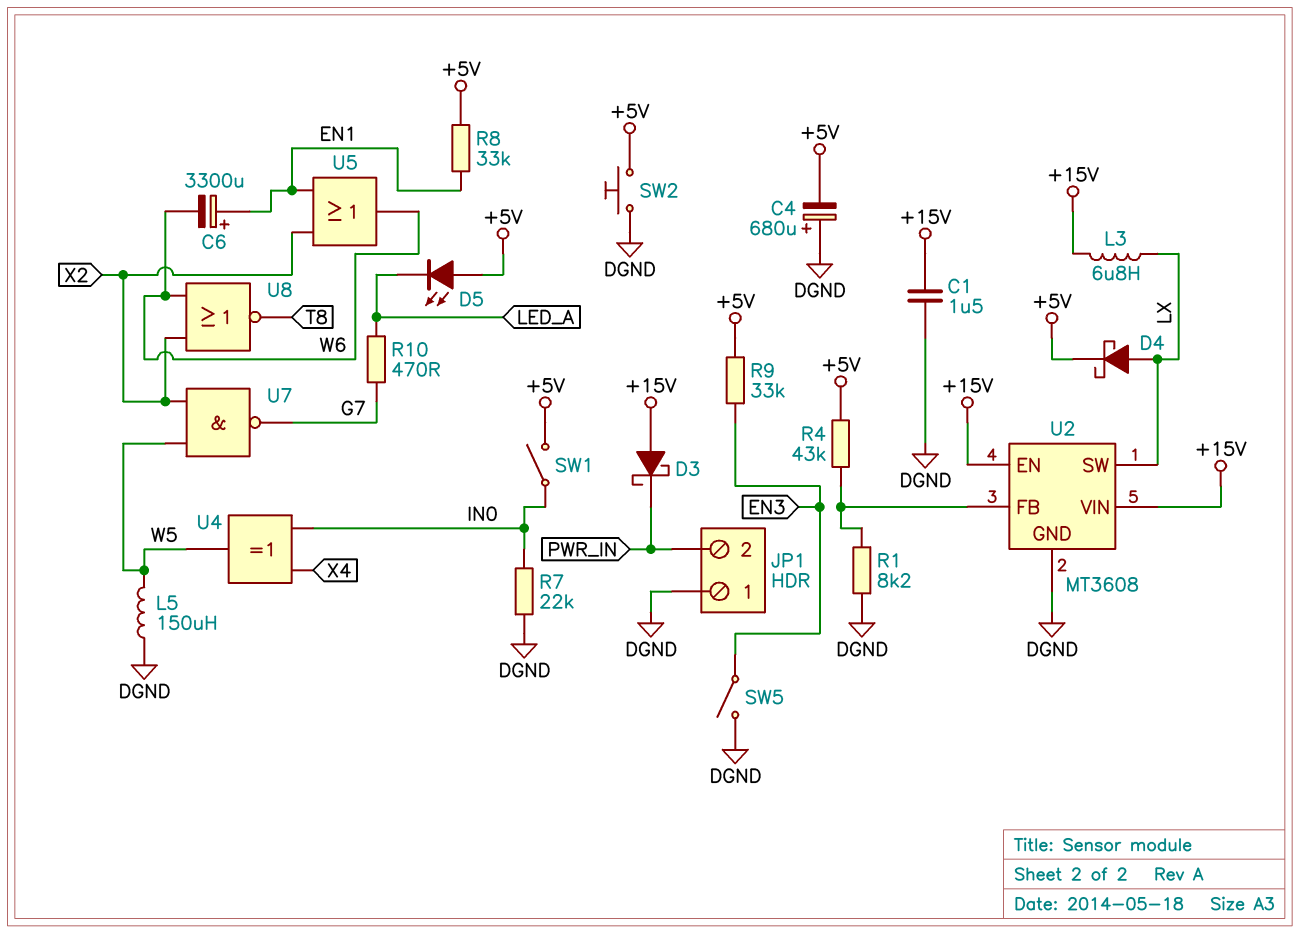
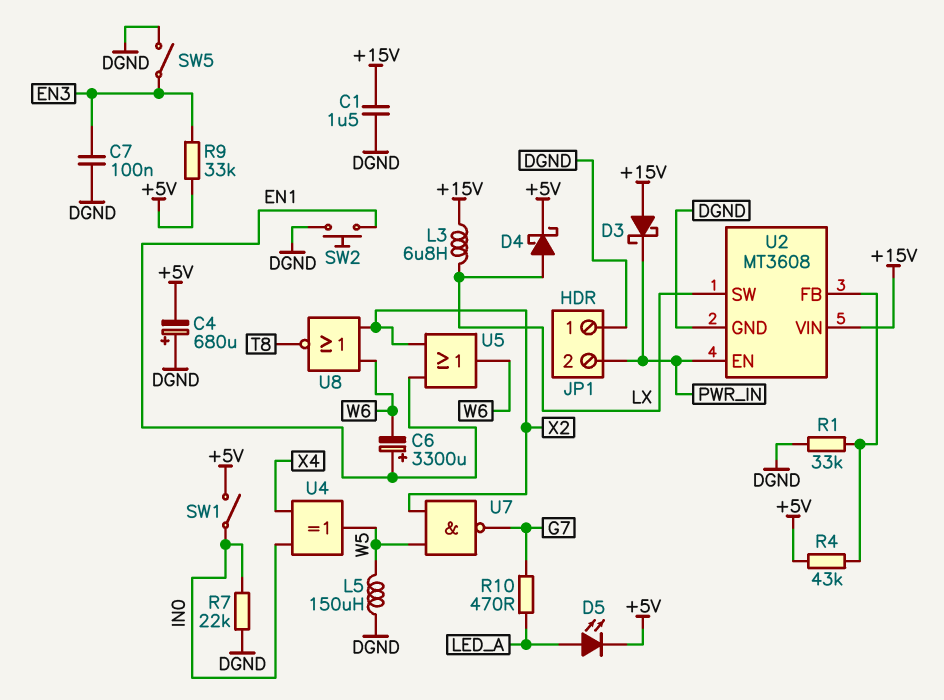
C7: none -> 100nF (DGND, EN3)
D5: LED (A +5V, K LED_A) -> LED (A LED_A, K +5V)
R1: 8.2k (DGND, U2/FB) -> 33k (DGND, U2/FB)
R8: 33k (+5V, EN1) -> none
SW2: button (+5V, DGND) -> button (DGND, EN1)
U2 pin EN: +15V -> PWR_IN

